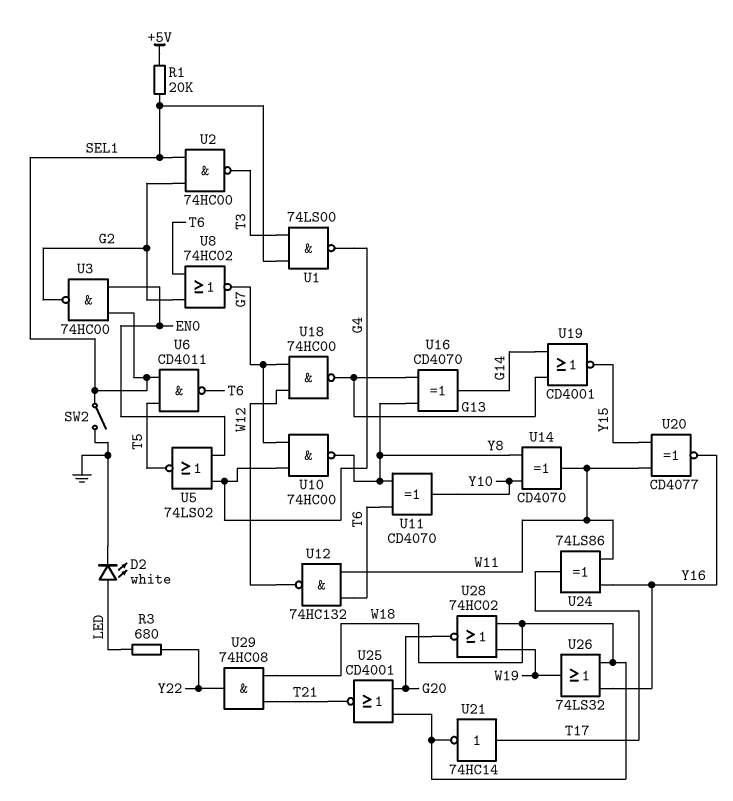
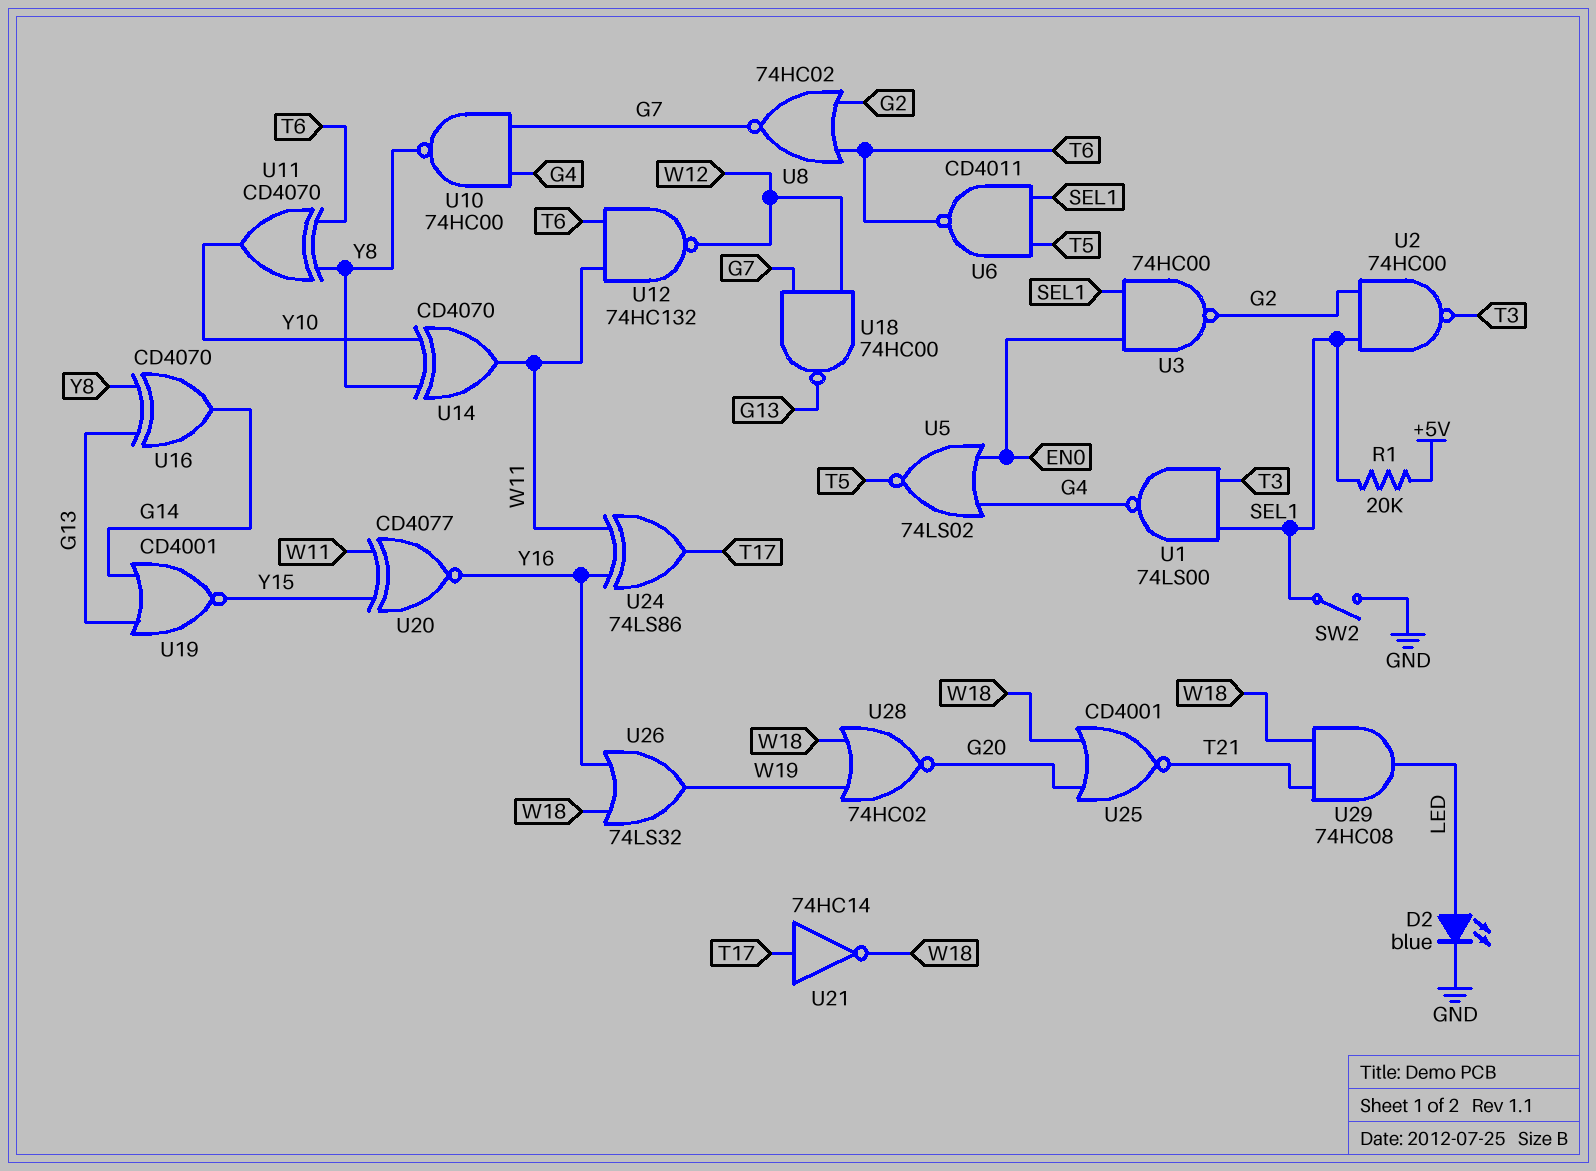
D2: LED white (A LED, K GND) -> LED blue (A LED, K GND)
R3: 680 (LED, Y22) -> none
U29: AND 74HC08 (in T21, in W18, out Y22) -> AND 74HC08 (in T21, in W18, out LED)

